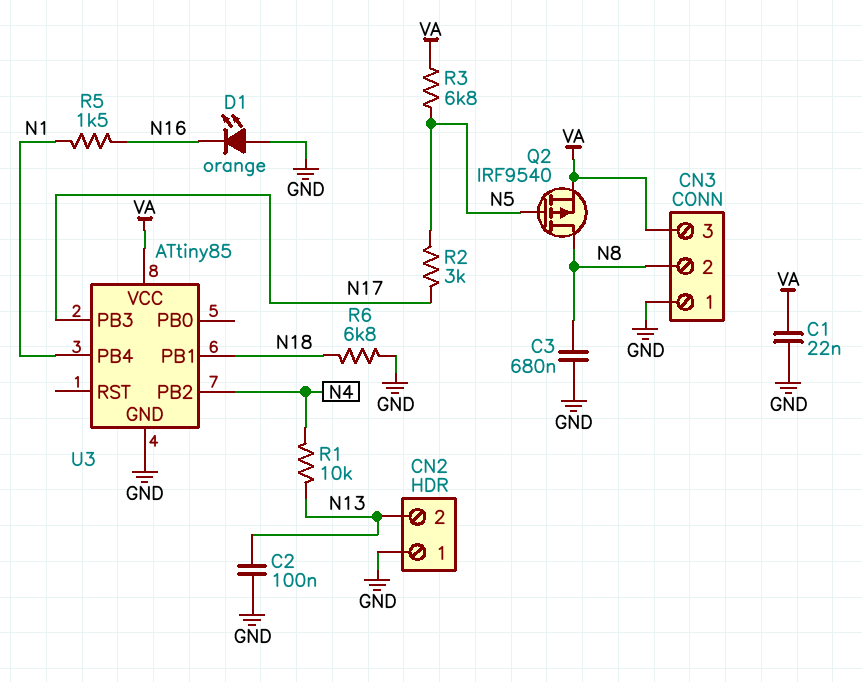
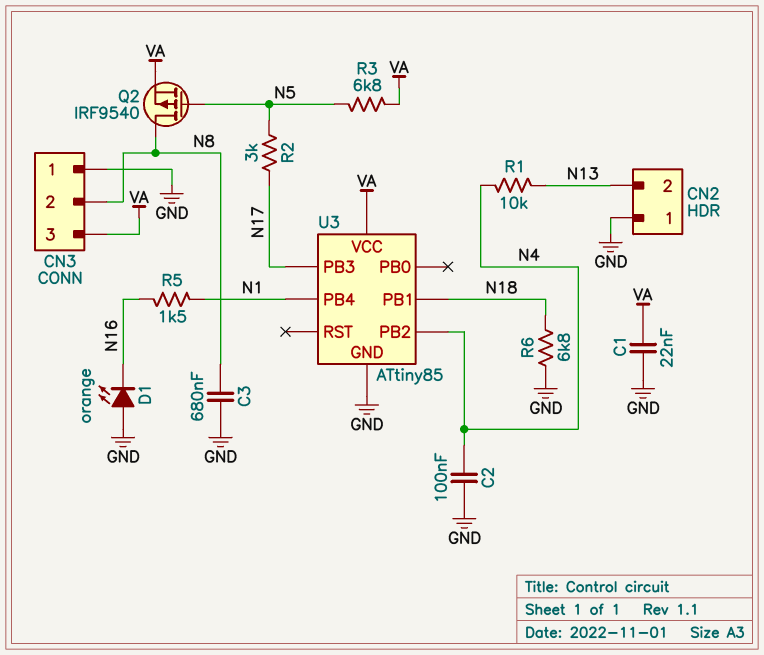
C2: 100nF (GND, N13) -> 100nF (GND, N4)

